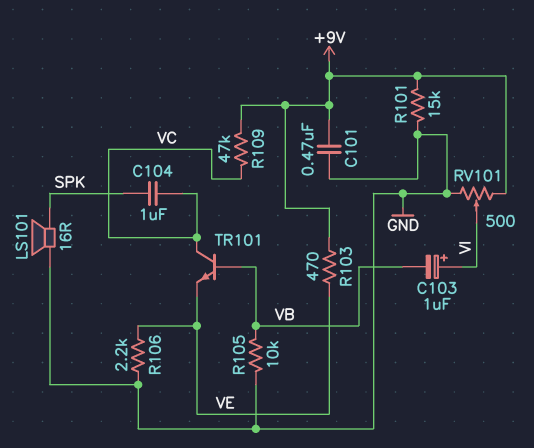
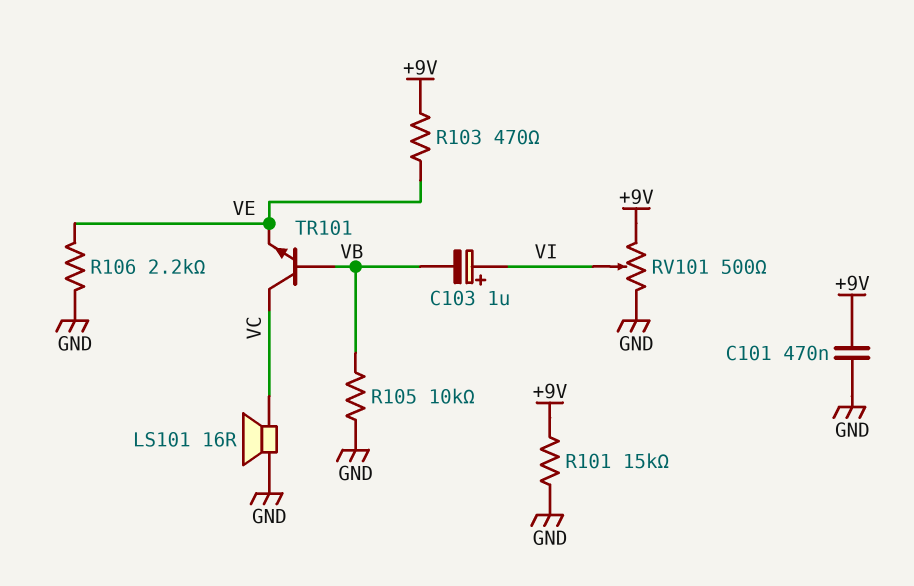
C104: 1uF (SPK, VC) -> none
LS101: speaker 16R (GND, SPK) -> speaker 16R (GND, VC)
R109: 47k (+9V, VC) -> none

